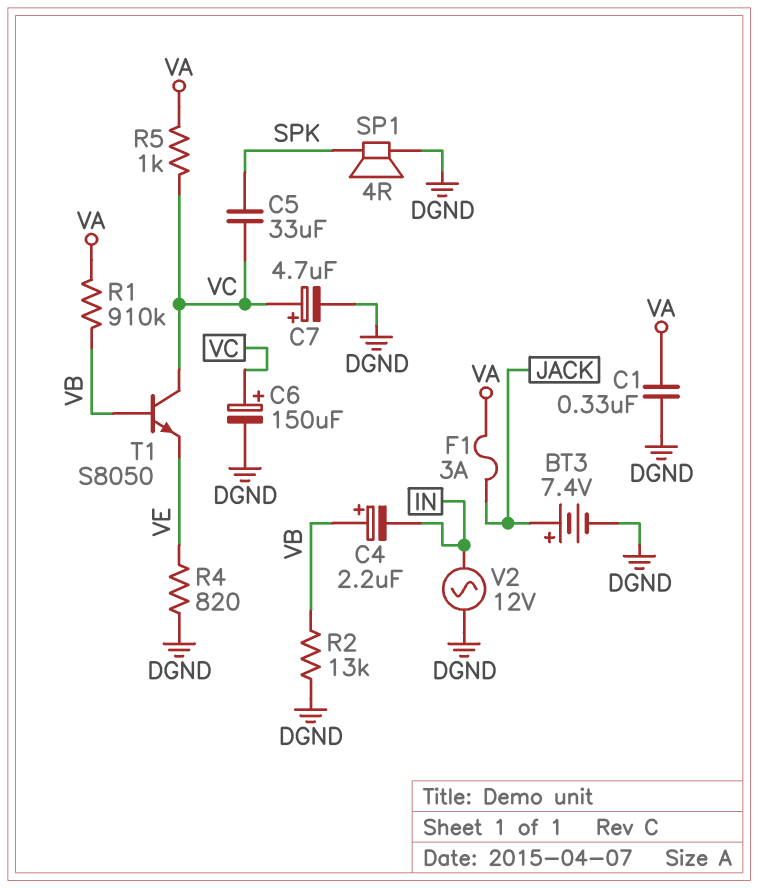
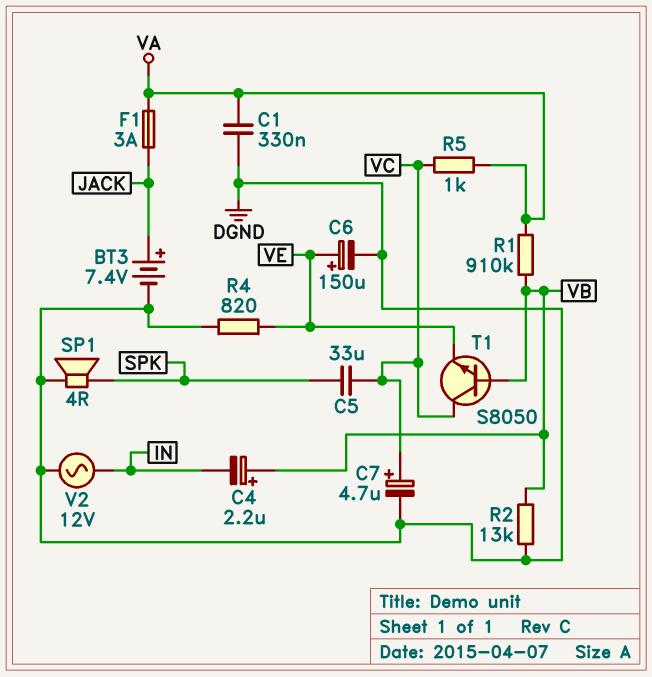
C6: 150uF (plus VC, minus DGND) -> 150uF (plus VE, minus DGND)

